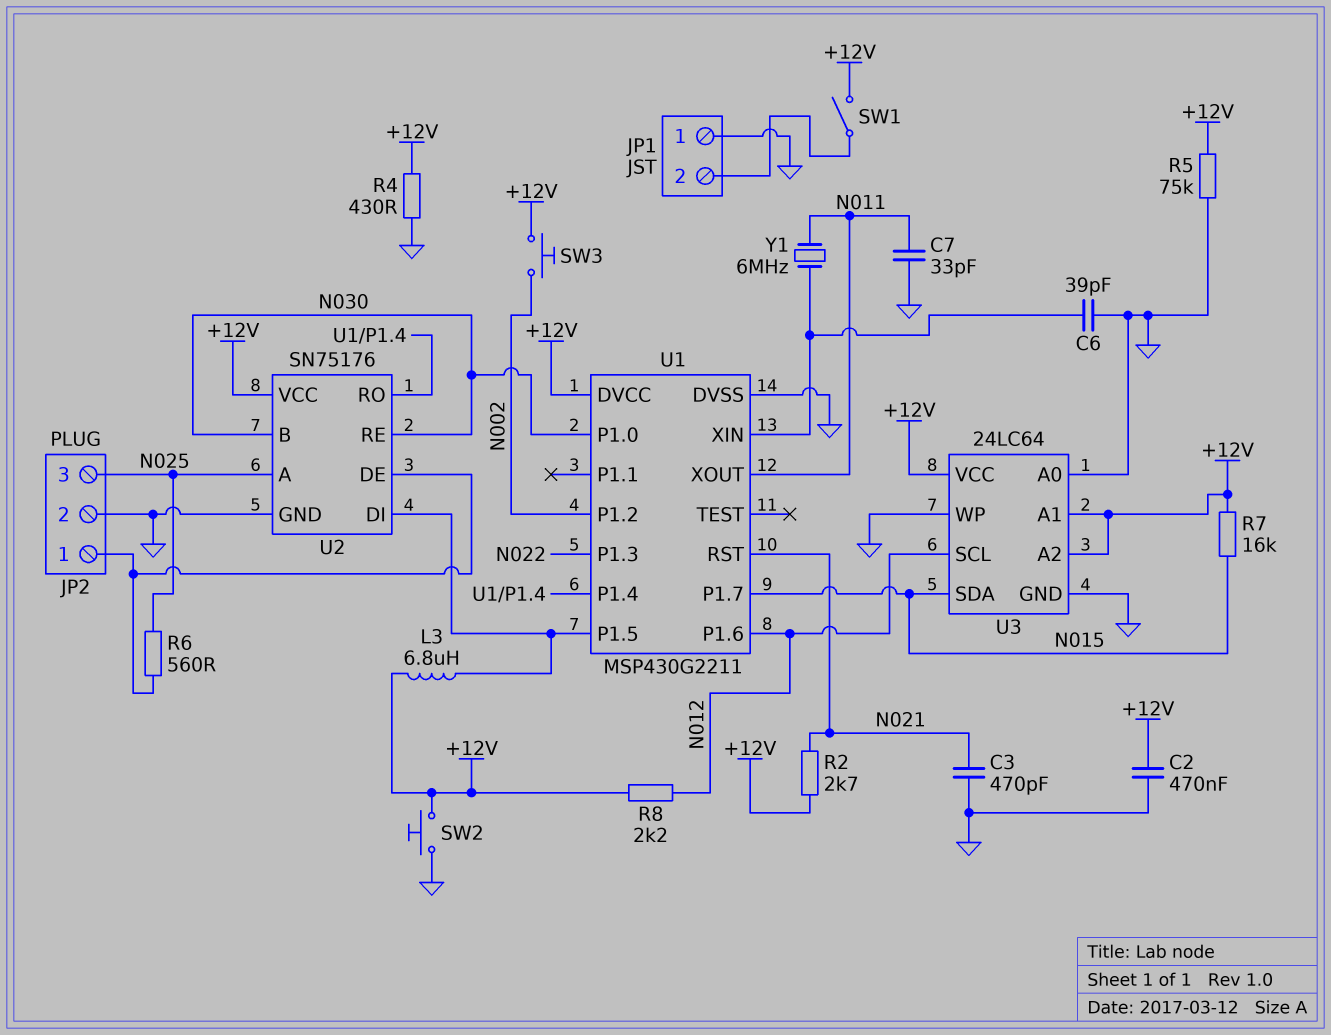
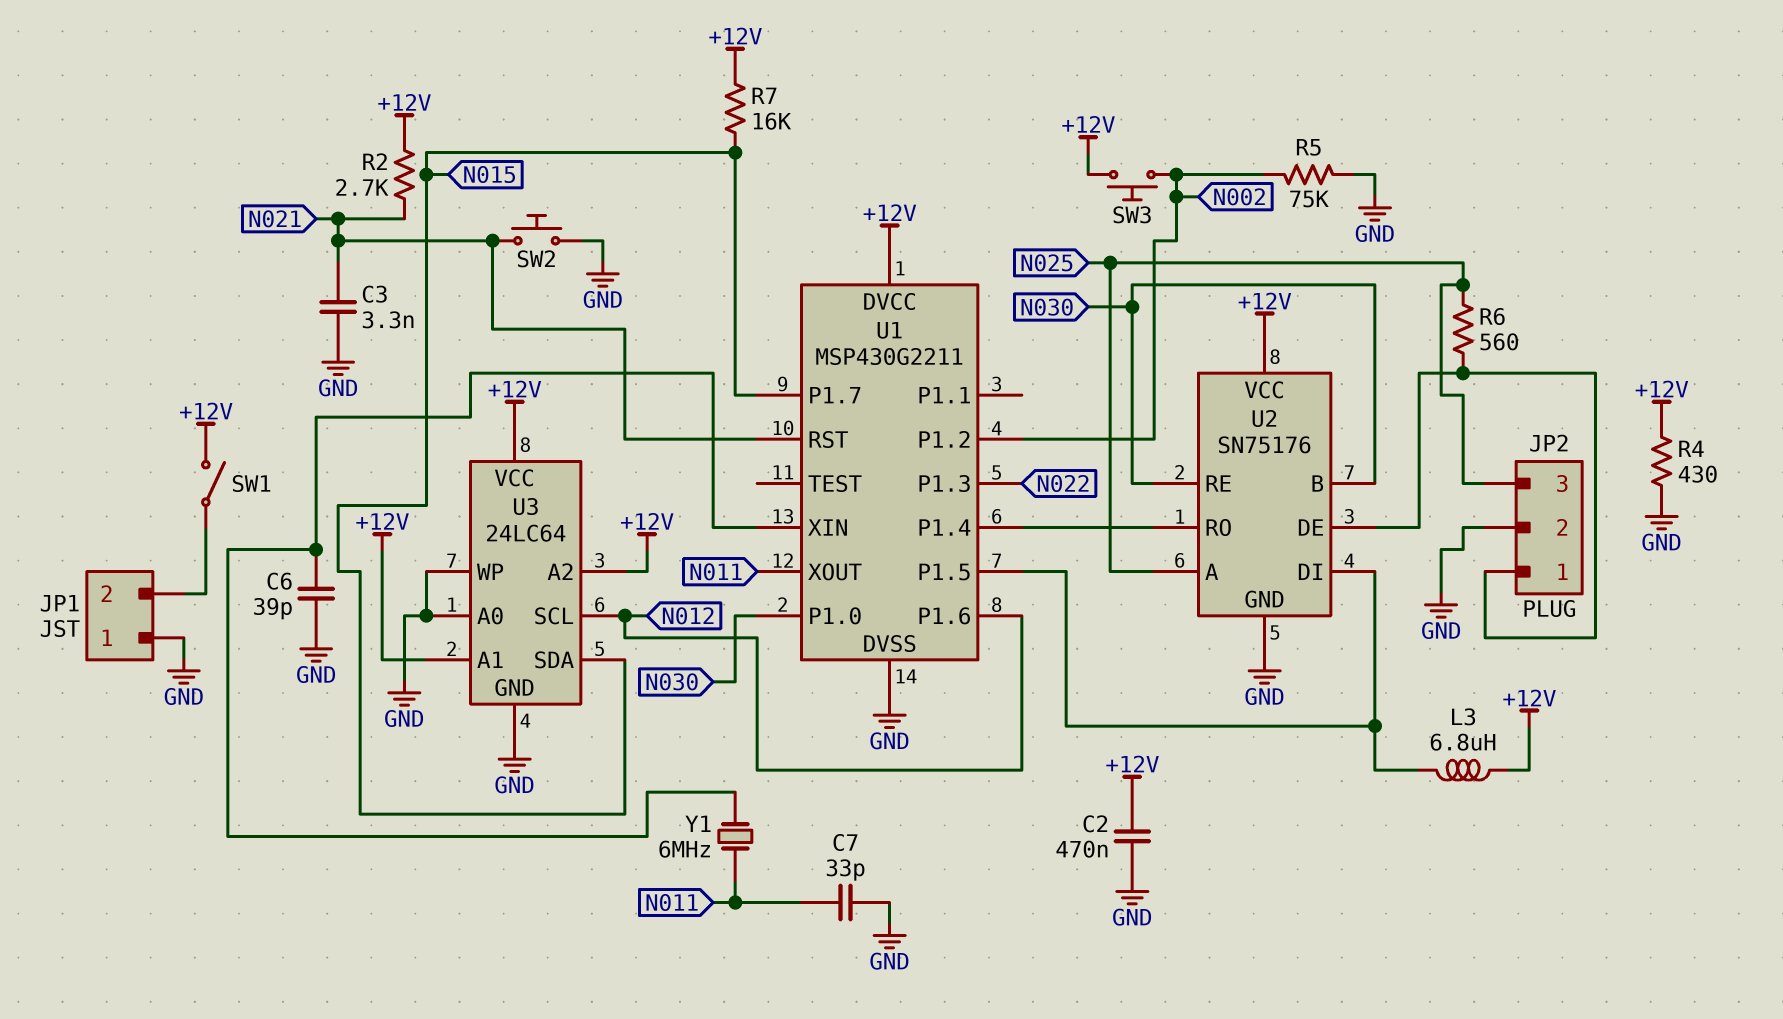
C3: 470pF (GND, N021) -> 3.3nF (GND, N021)
R5: 75k (+12V, GND) -> 75k (GND, N002)
R8: 2.2k (+12V, N012) -> none
SW2: button (+12V, GND) -> button (GND, N021)

